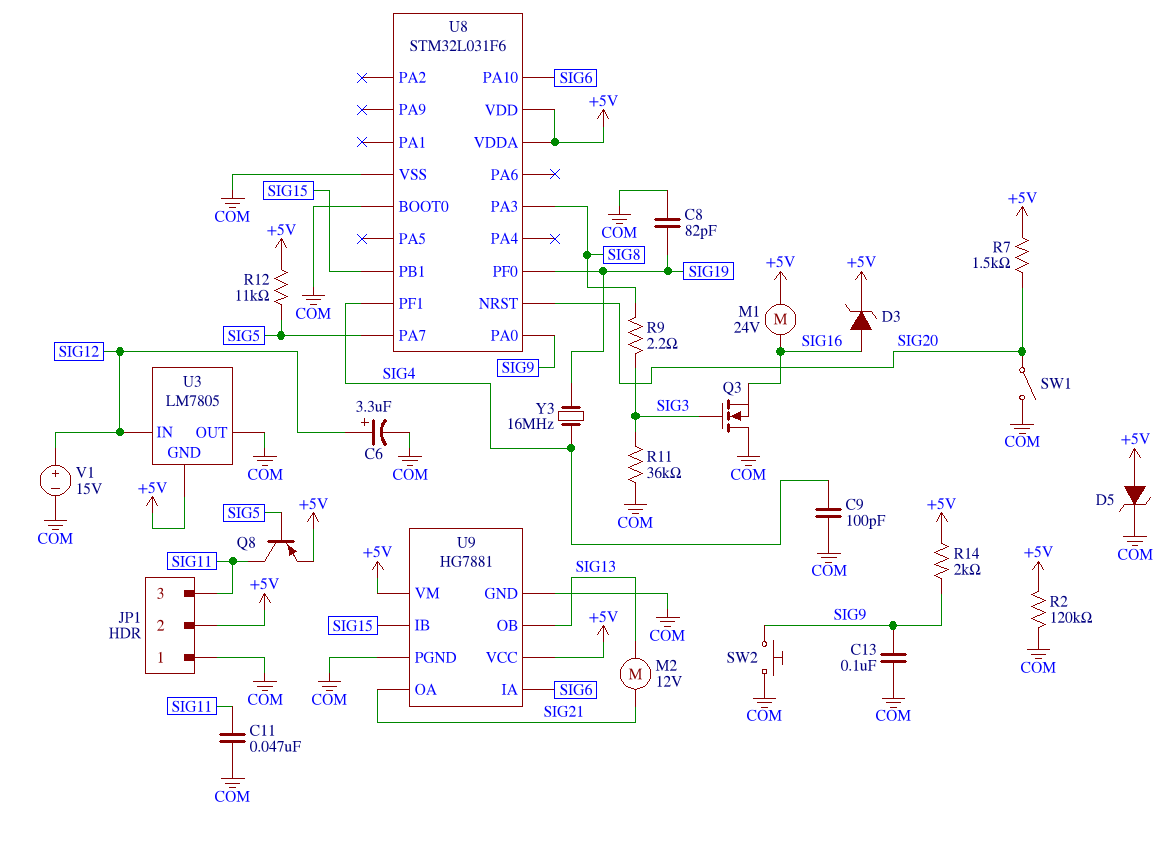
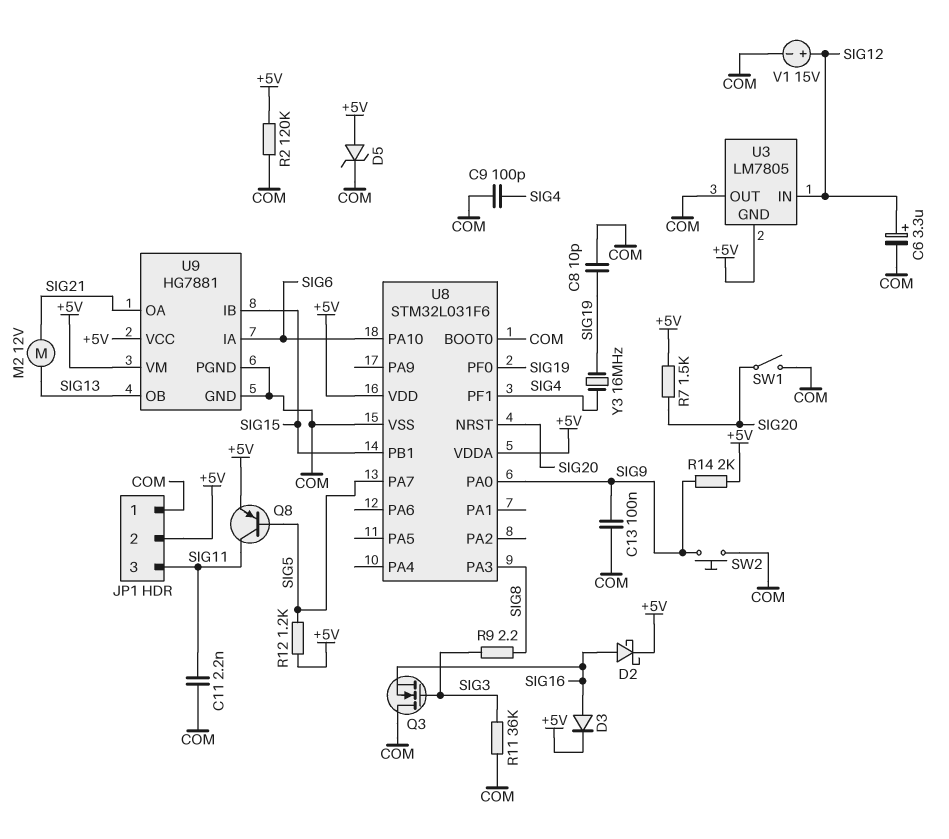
C8: 82pF (COM, SIG19) -> 10pF (COM, SIG19)
C11: 47nF (COM, SIG11) -> 2.2nF (COM, SIG11)
D2: none -> schottky (A SIG16, K +5V)
D3: zener (A SIG16, K +5V) -> diode (A SIG16, K +5V)
M1: motor 24V (+5V, SIG16) -> none
R12: 11k (+5V, SIG5) -> 1.2k (+5V, SIG5)

